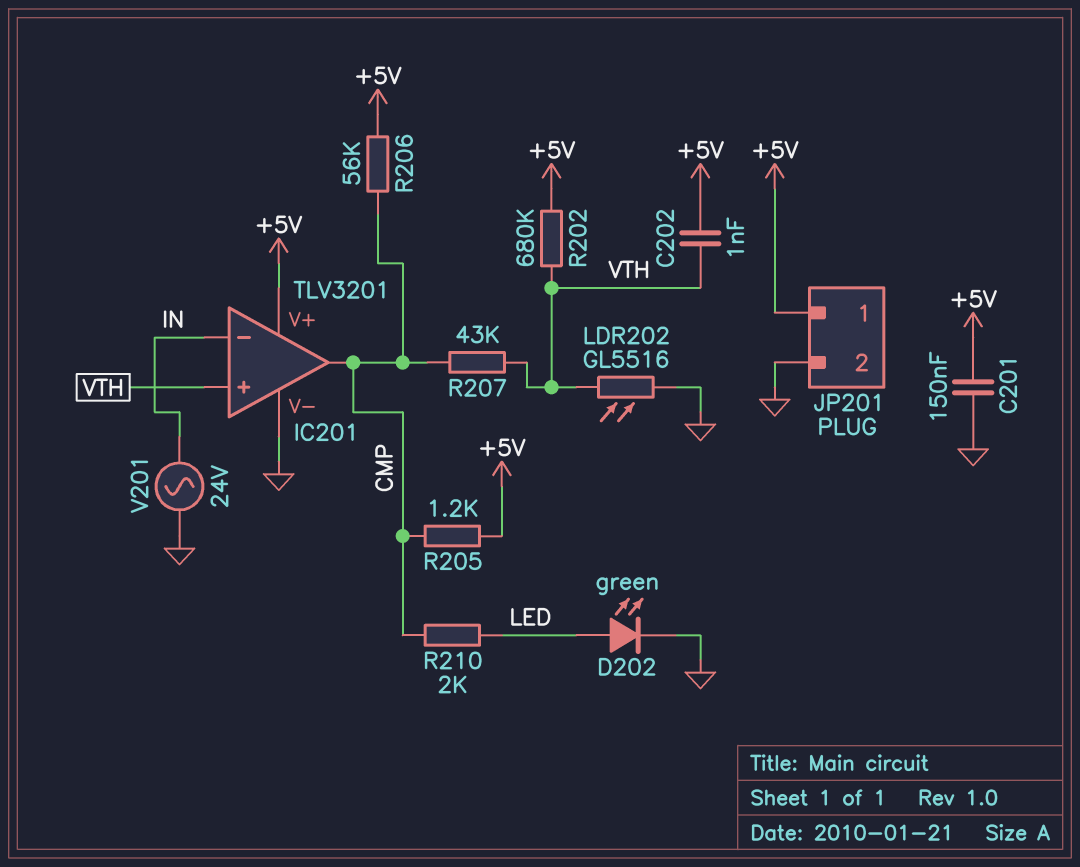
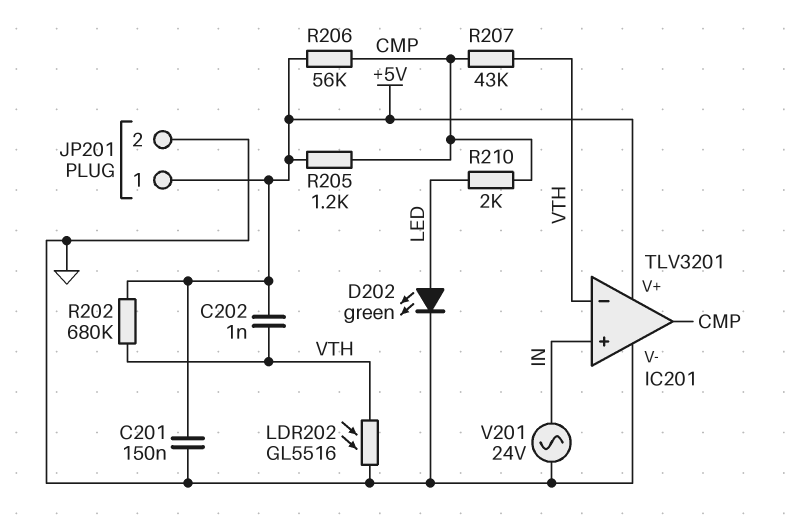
IC201 pin in+: VTH -> IN
IC201 pin in-: IN -> VTH

